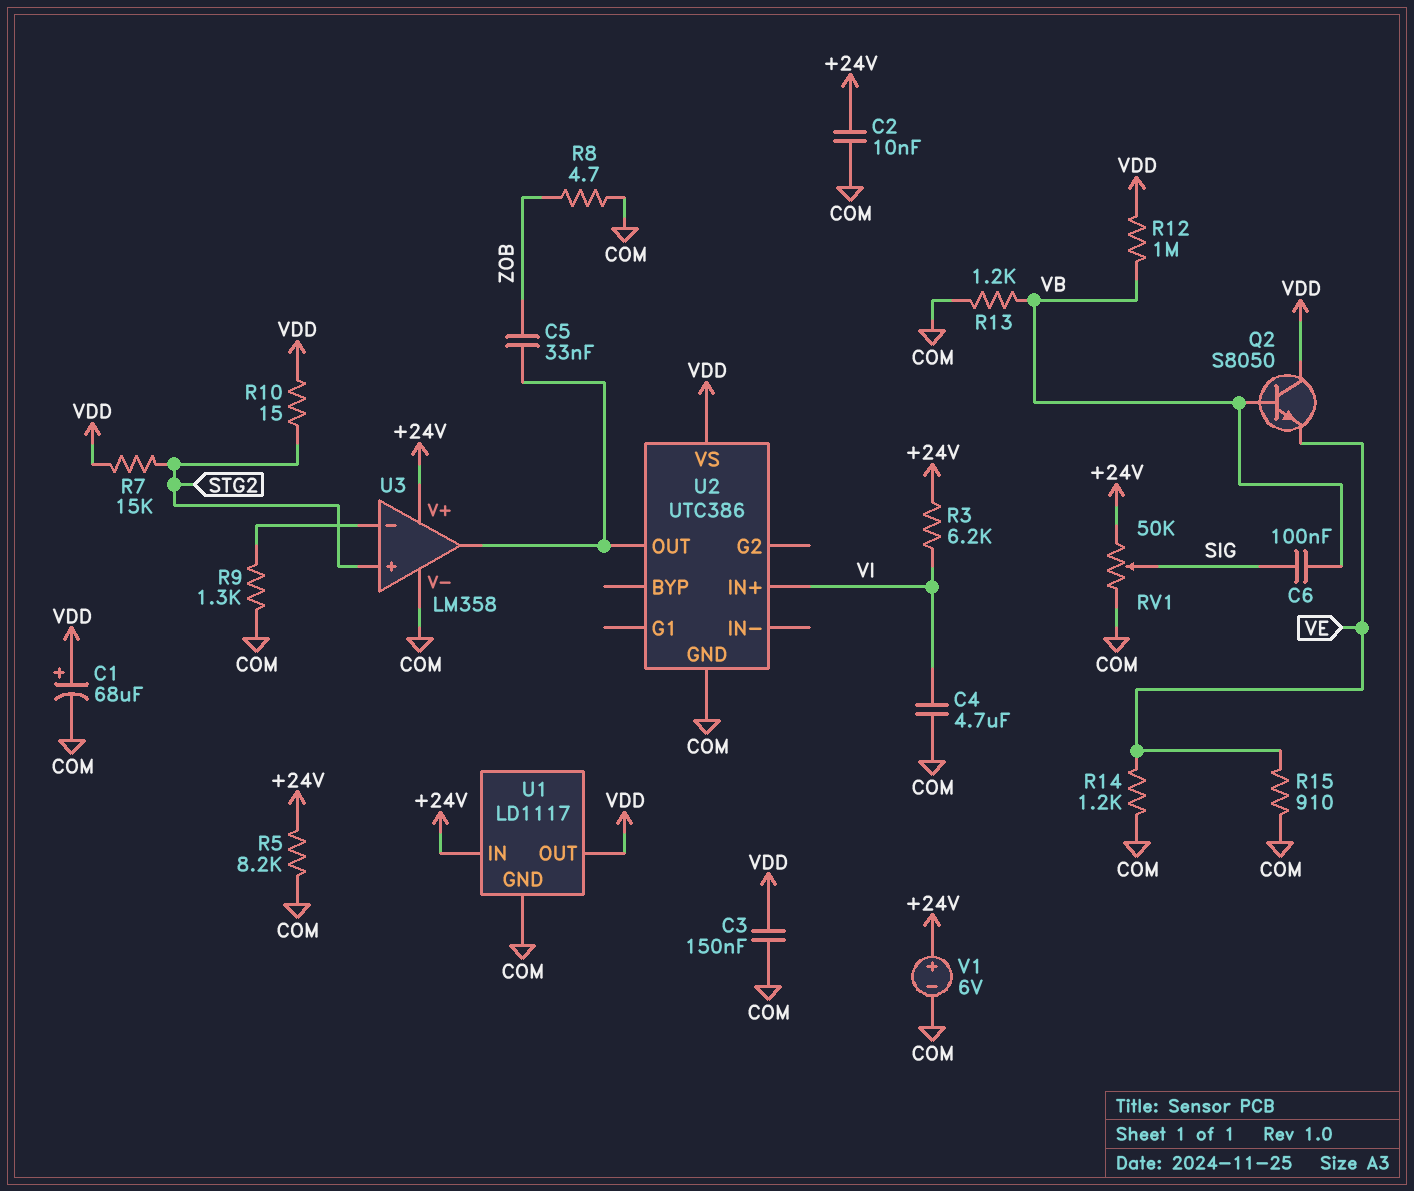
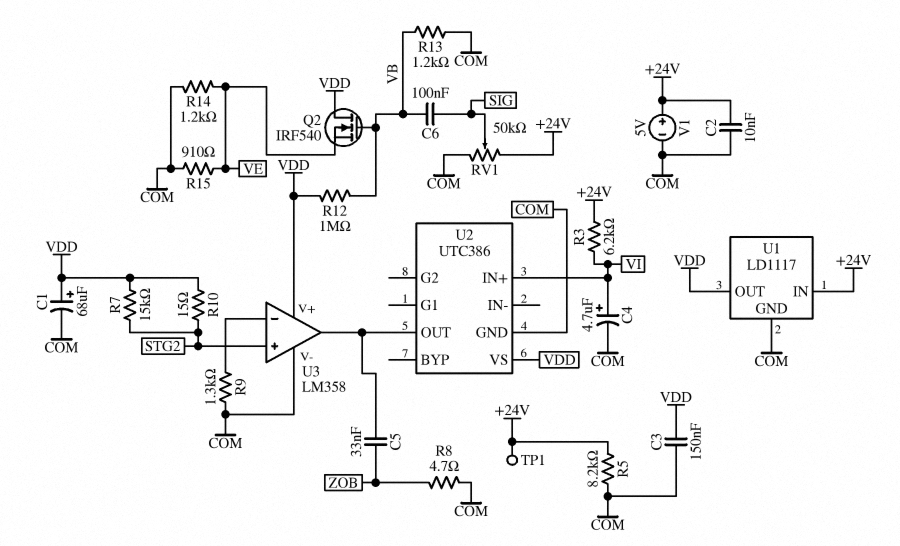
C4: 4.7uF (COM, VI) -> 4.7uF (plus VI, minus COM)
Q2: NPN S8050 (B VB, C VDD, E VE) -> NMOS IRF540 (G VB, D VDD, S VE)
TP1: none -> test point (+24V)
U3 pin V+: +24V -> VDD
V1: 6V (plus +24V, minus COM) -> 5V (plus +24V, minus COM)

